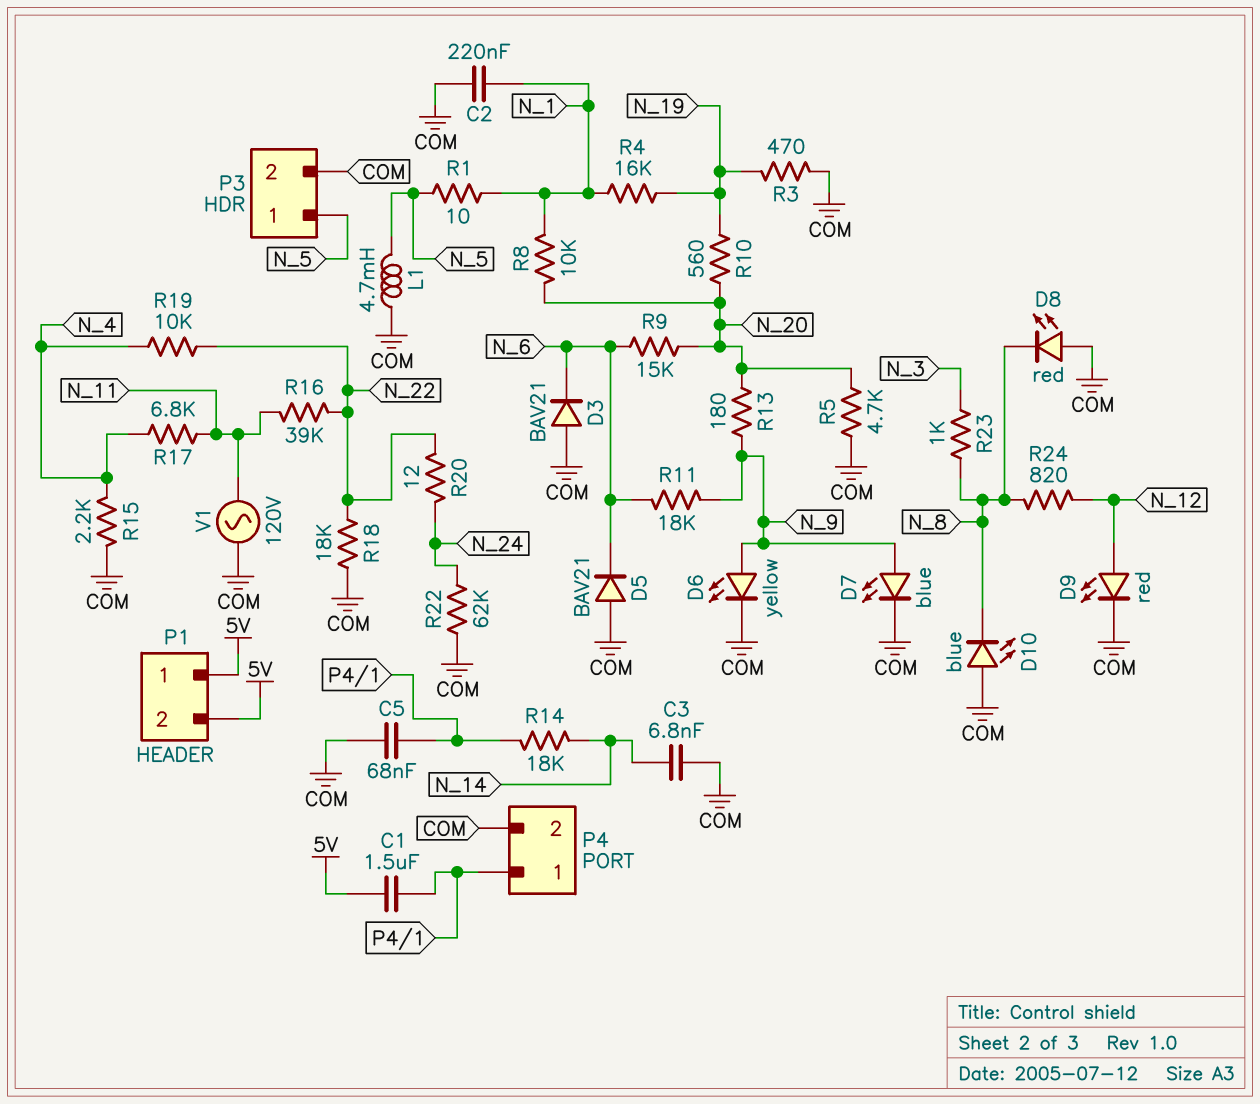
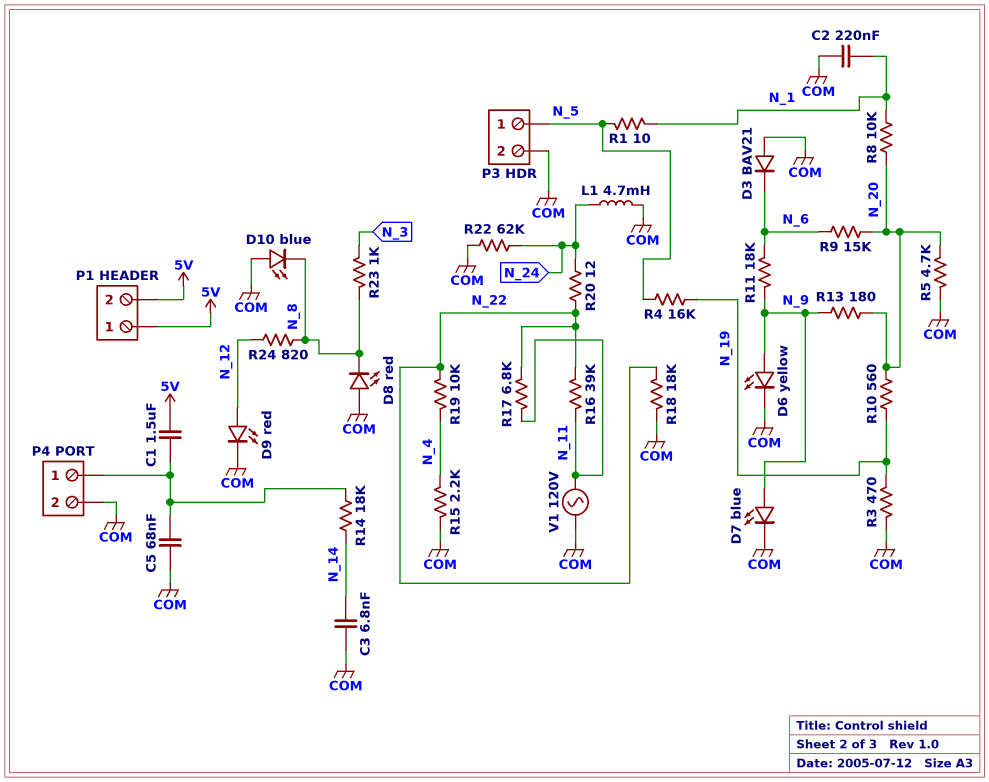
D5: diode BAV21 (A COM, K N_6) -> none
L1: 4.7mH (COM, N_5) -> 4.7mH (COM, N_24)
R4: 16k (N_1, N_19) -> 16k (N_5, N_19)
R17: 6.8k (N_4, N_11) -> 6.8k (N_11, N_22)

